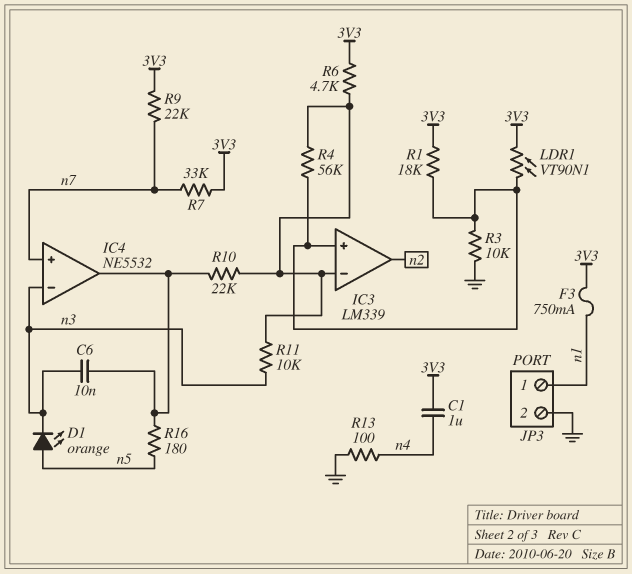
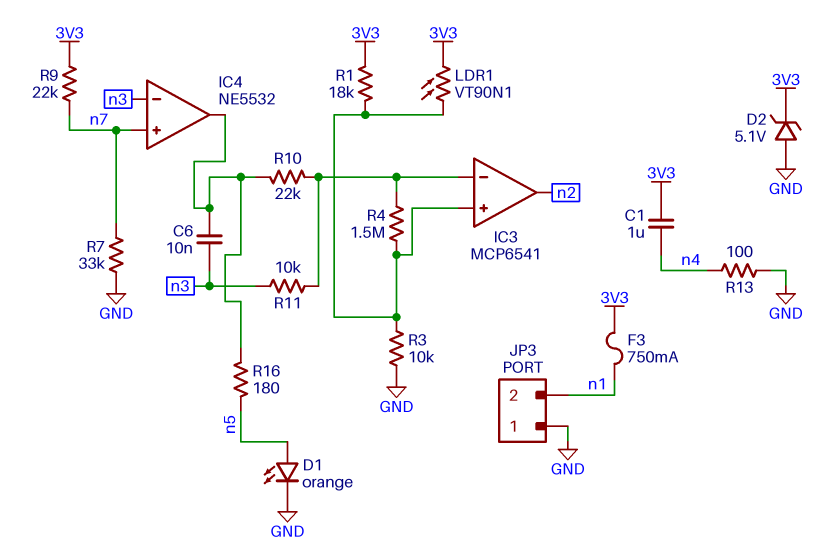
D1: LED orange (A n5, K n3) -> LED orange (A n5, K GND)
D2: none -> zener 5.1V (A GND, K 3V3)
IC3: LM339 -> MCP6541
JP3 pin 1: n1 -> GND
JP3 pin 2: GND -> n1
R4: 56k (IC3/in+, IC3/in-) -> 1.5M (IC3/in+, IC3/in-)
R6: 4.7k (3V3, IC3/in-) -> none
R7: 33k (3V3, n7) -> 33k (GND, n7)

